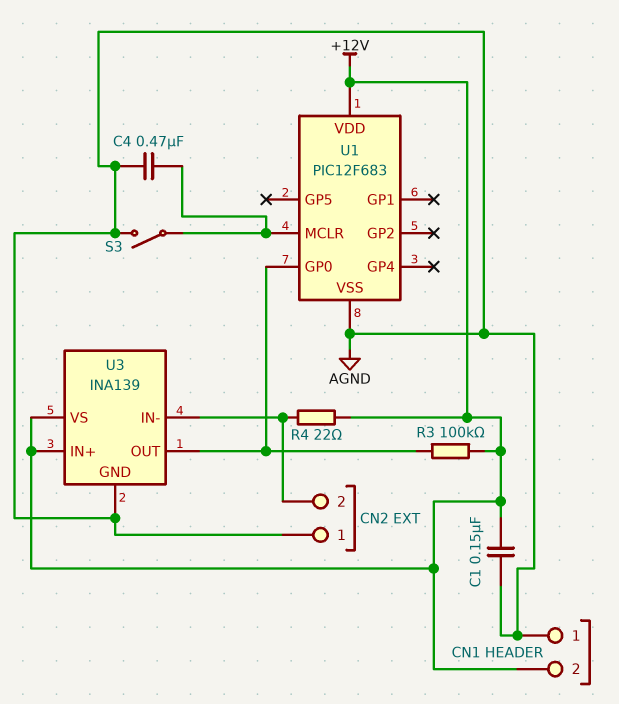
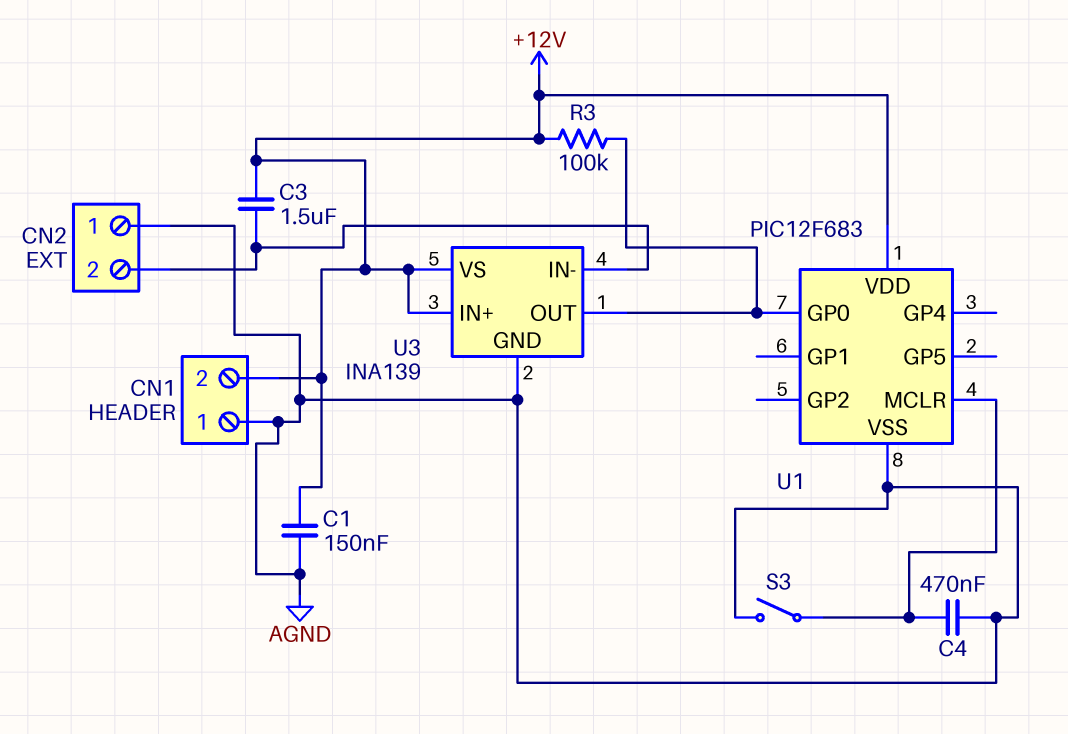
C3: none -> 1.5uF (+12V, CN2/2)
R4: 22 (+12V, CN2/2) -> none

